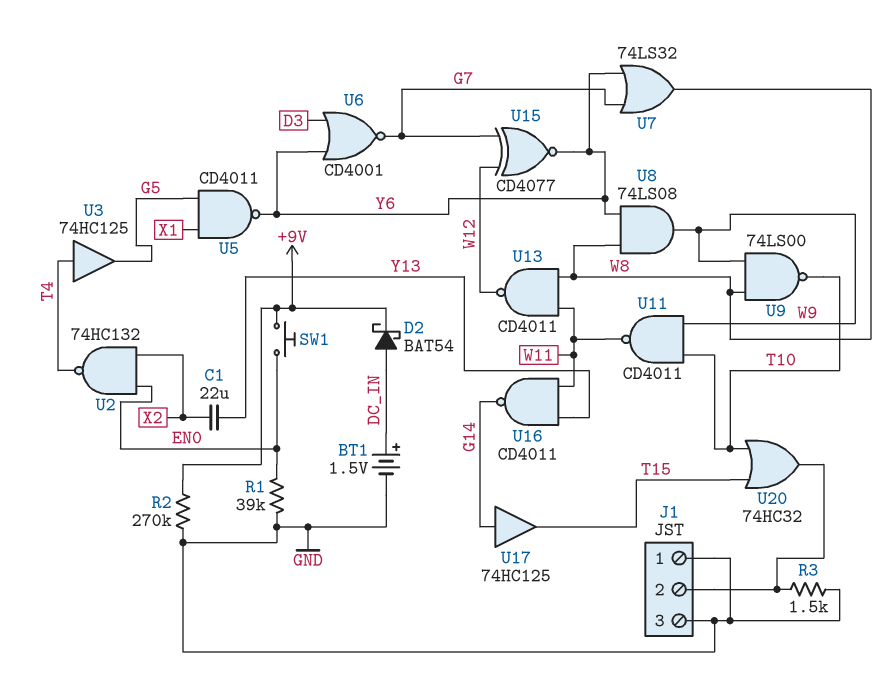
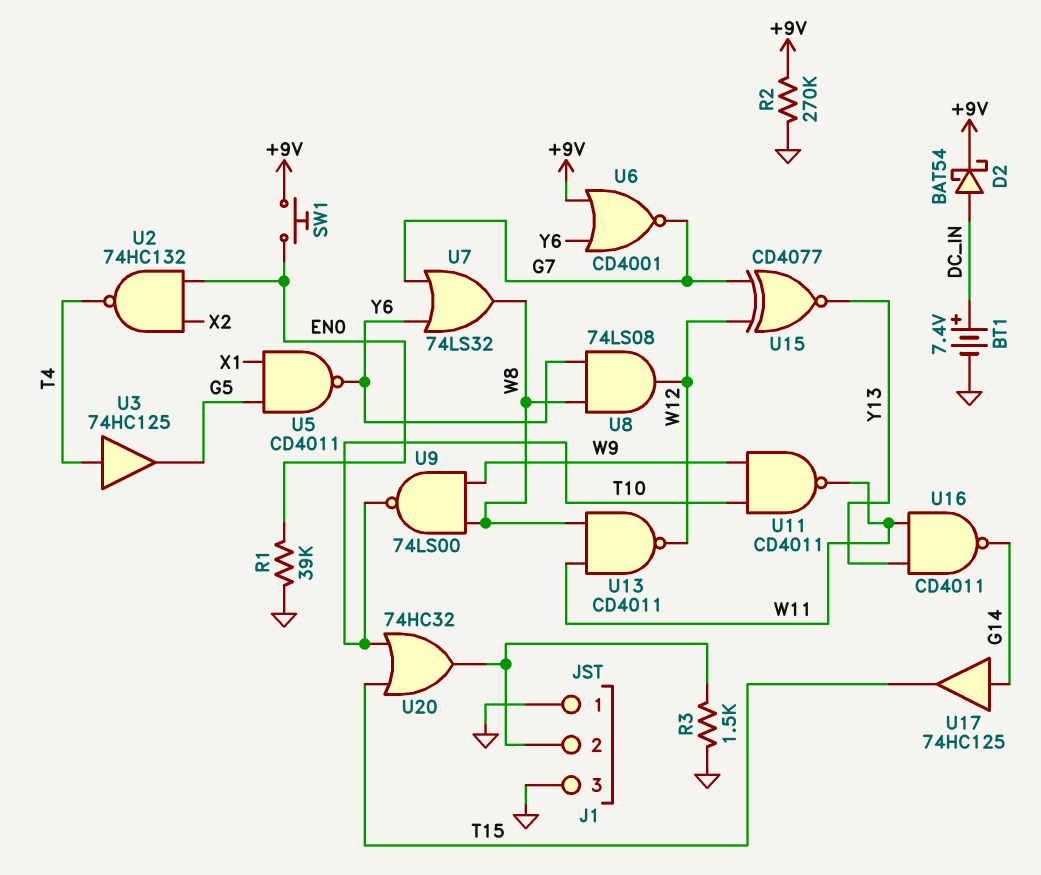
BT1: 1.5V (plus DC_IN, minus GND) -> 7.4V (plus DC_IN, minus GND)
C1: 22uF (X2, Y13) -> none
U6: NOR CD4001 (in D3, in Y6, out G7) -> NOR CD4001 (in +9V, in Y6, out G7)
U8: AND 74LS08 (in W8, in Y6, out W9) -> AND 74LS08 (in W8, in Y6, out W12)
U15: XNOR CD4077 (in G7, in W12, out Y6) -> XNOR CD4077 (in G7, in W12, out Y13)

